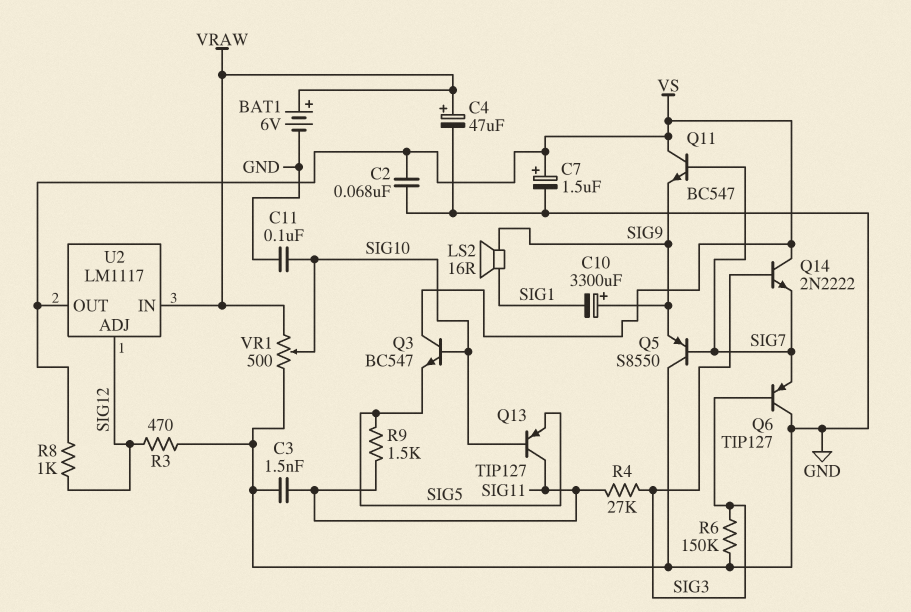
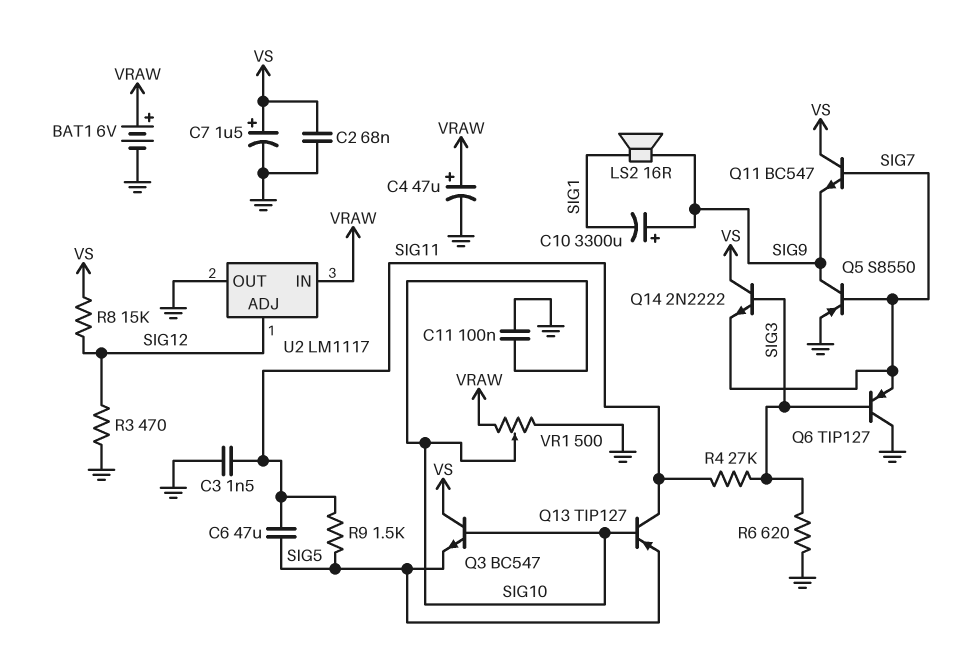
C6: none -> 47uF (SIG5, SIG11)
Q5: PNP S8550 (B SIG7, C GND, E SIG9) -> PNP S8550 (B SIG7, C SIG9, E GND)
R6: 150k (GND, SIG3) -> 620 (GND, SIG3)
R8: 1k (SIG12, VS) -> 15k (SIG12, VS)
U2 pin OUT: VS -> GND

